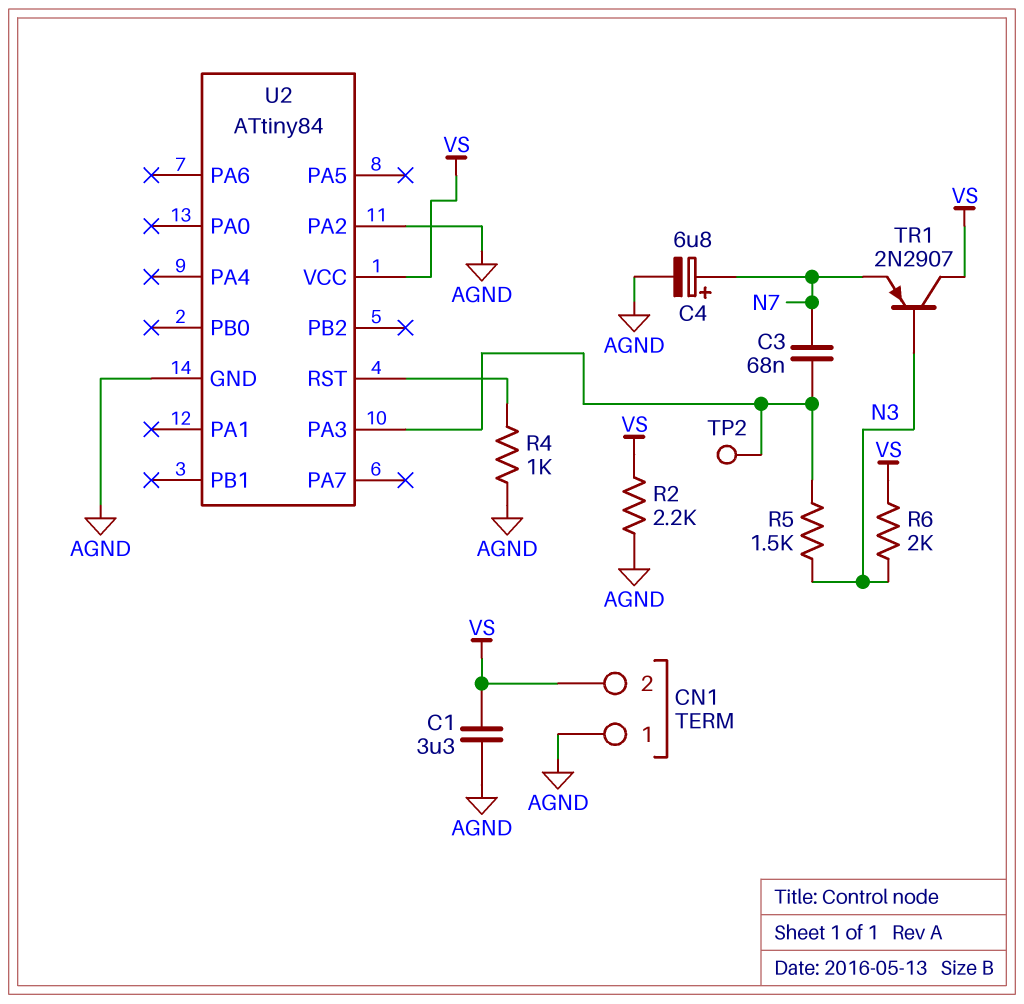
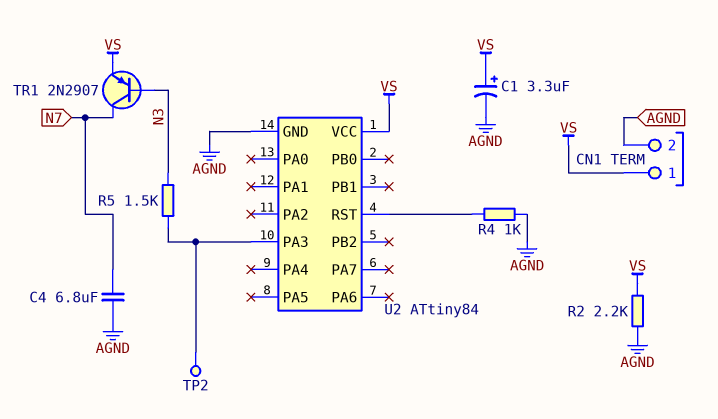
C1: 3.3uF (AGND, VS) -> 3.3uF (plus VS, minus AGND)
C3: 68nF (N7, U2/PA3) -> none
C4: 6.8uF (plus N7, minus AGND) -> 6.8uF (AGND, N7)
CN1 pin 1: AGND -> VS
CN1 pin 2: VS -> AGND
R6: 2k (N3, VS) -> none
TR1: PNP 2N2907 (B N3, C VS, E N7) -> PNP 2N2907 (B N3, C N7, E VS)
U2 pin PA2: AGND -> none

